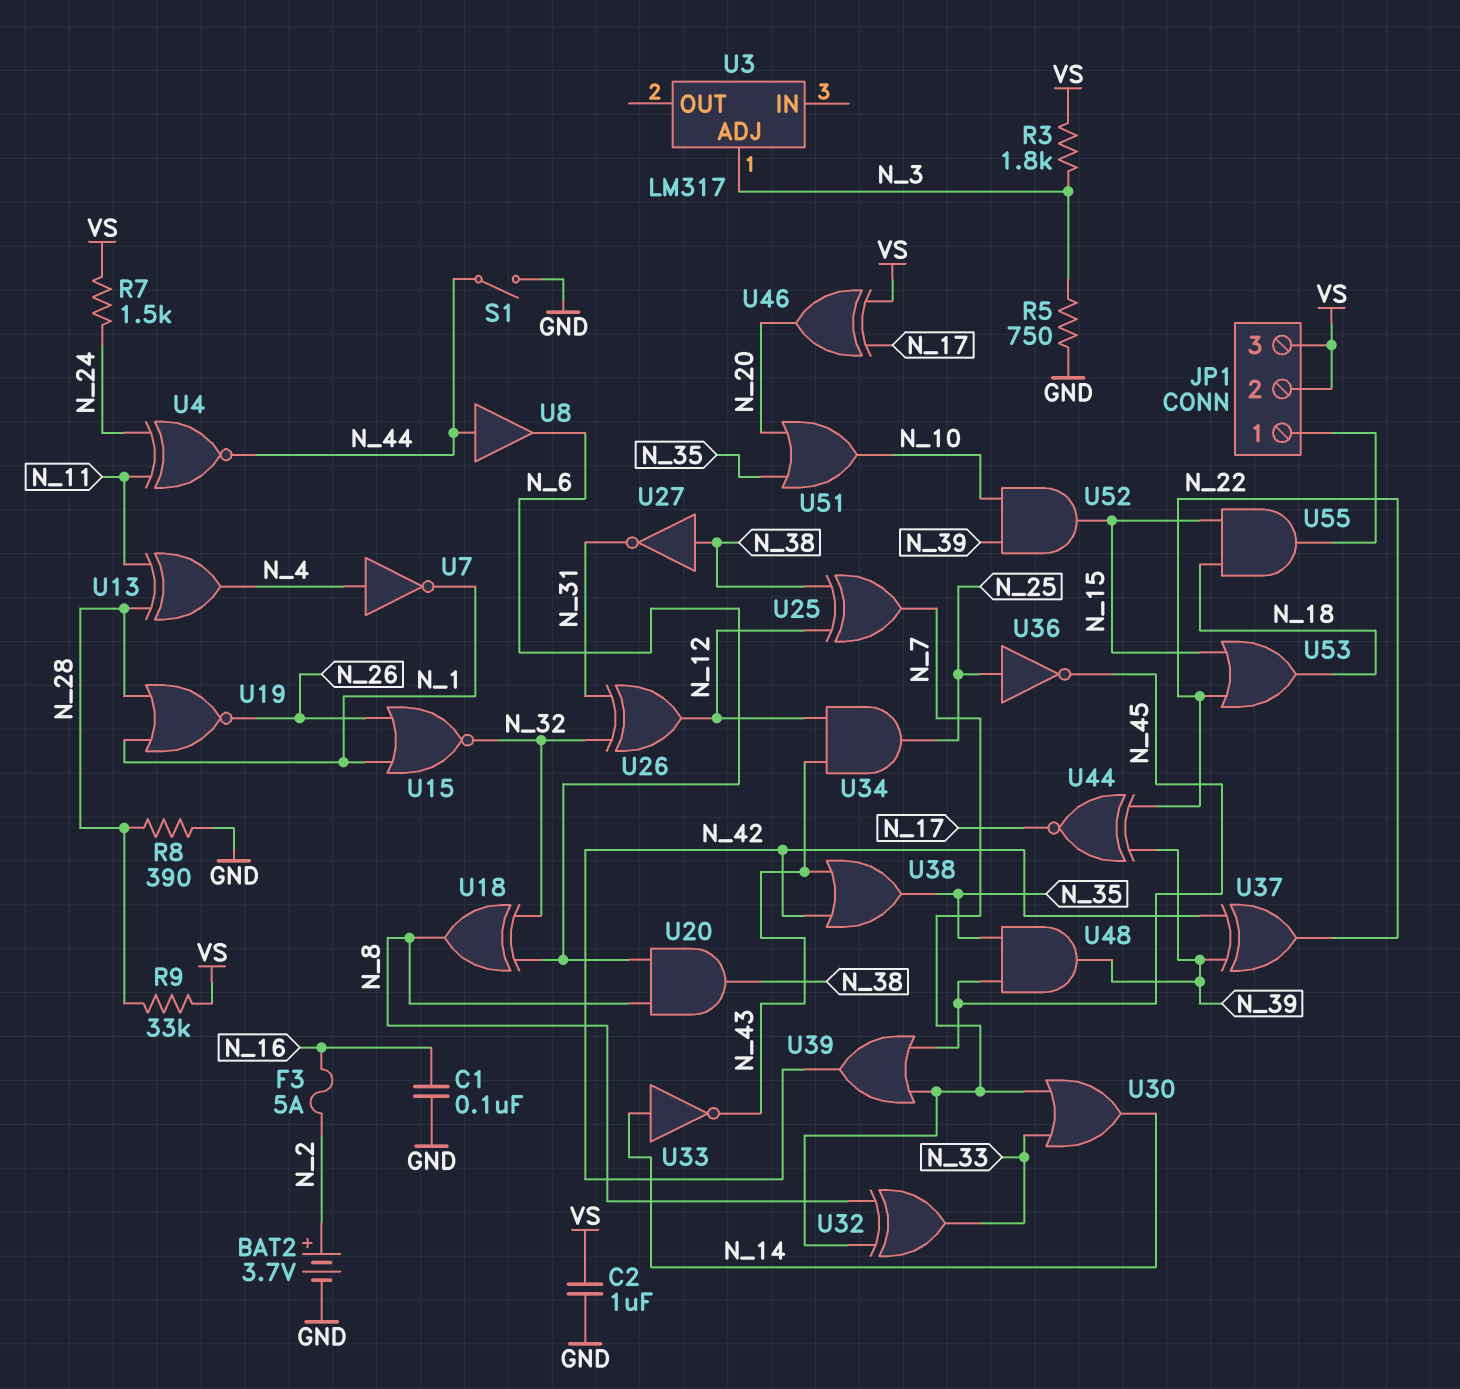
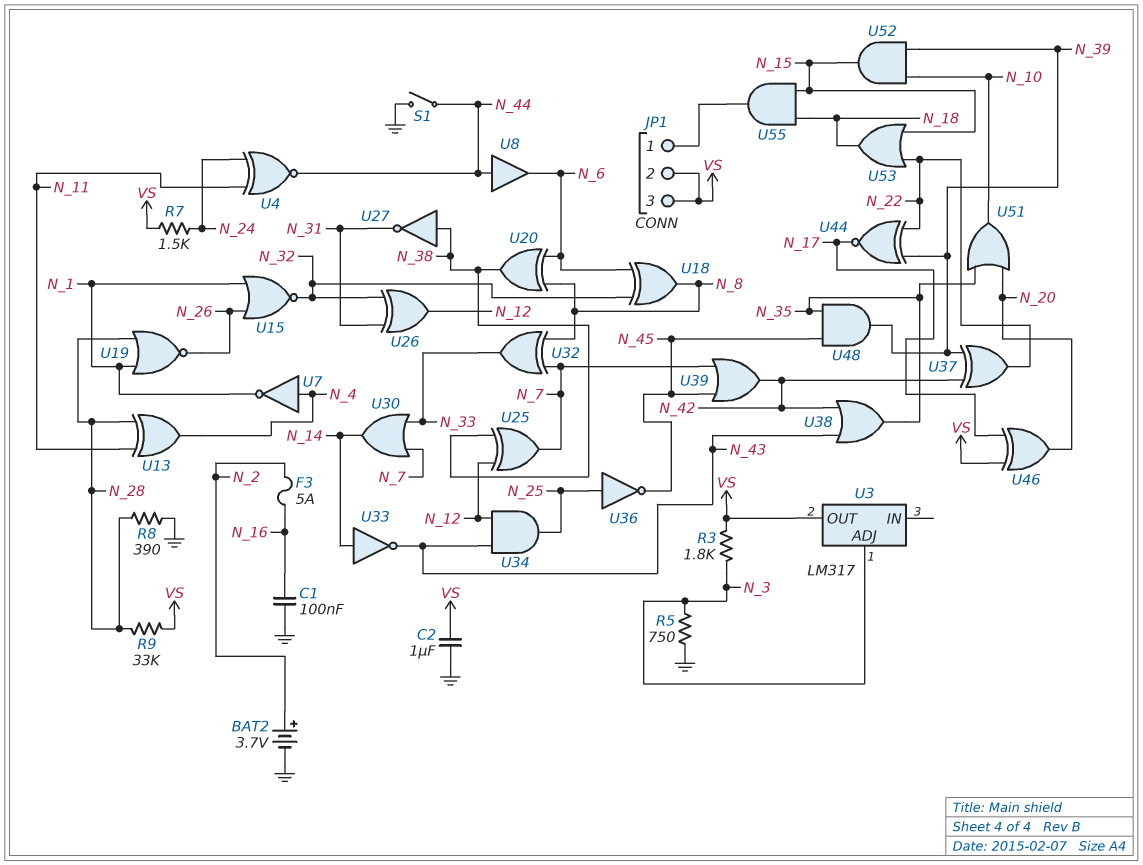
U3 pin OUT: none -> VS
U20: AND (in N_6, in N_8, out N_38) -> XOR (in N_6, in N_8, out N_38)

